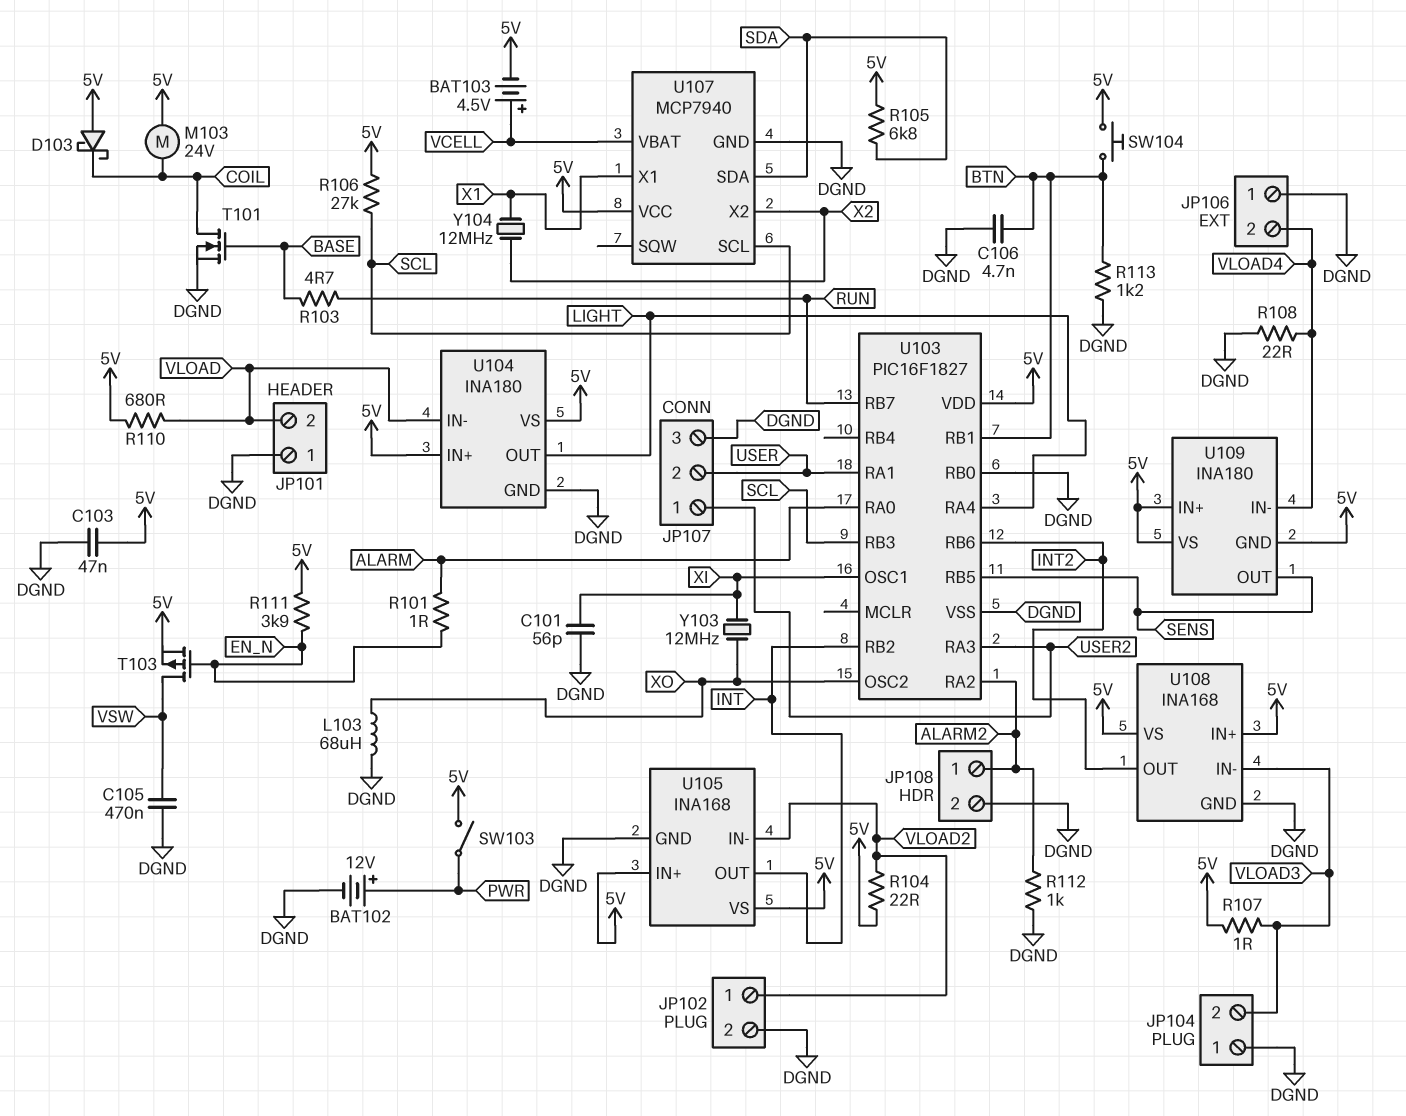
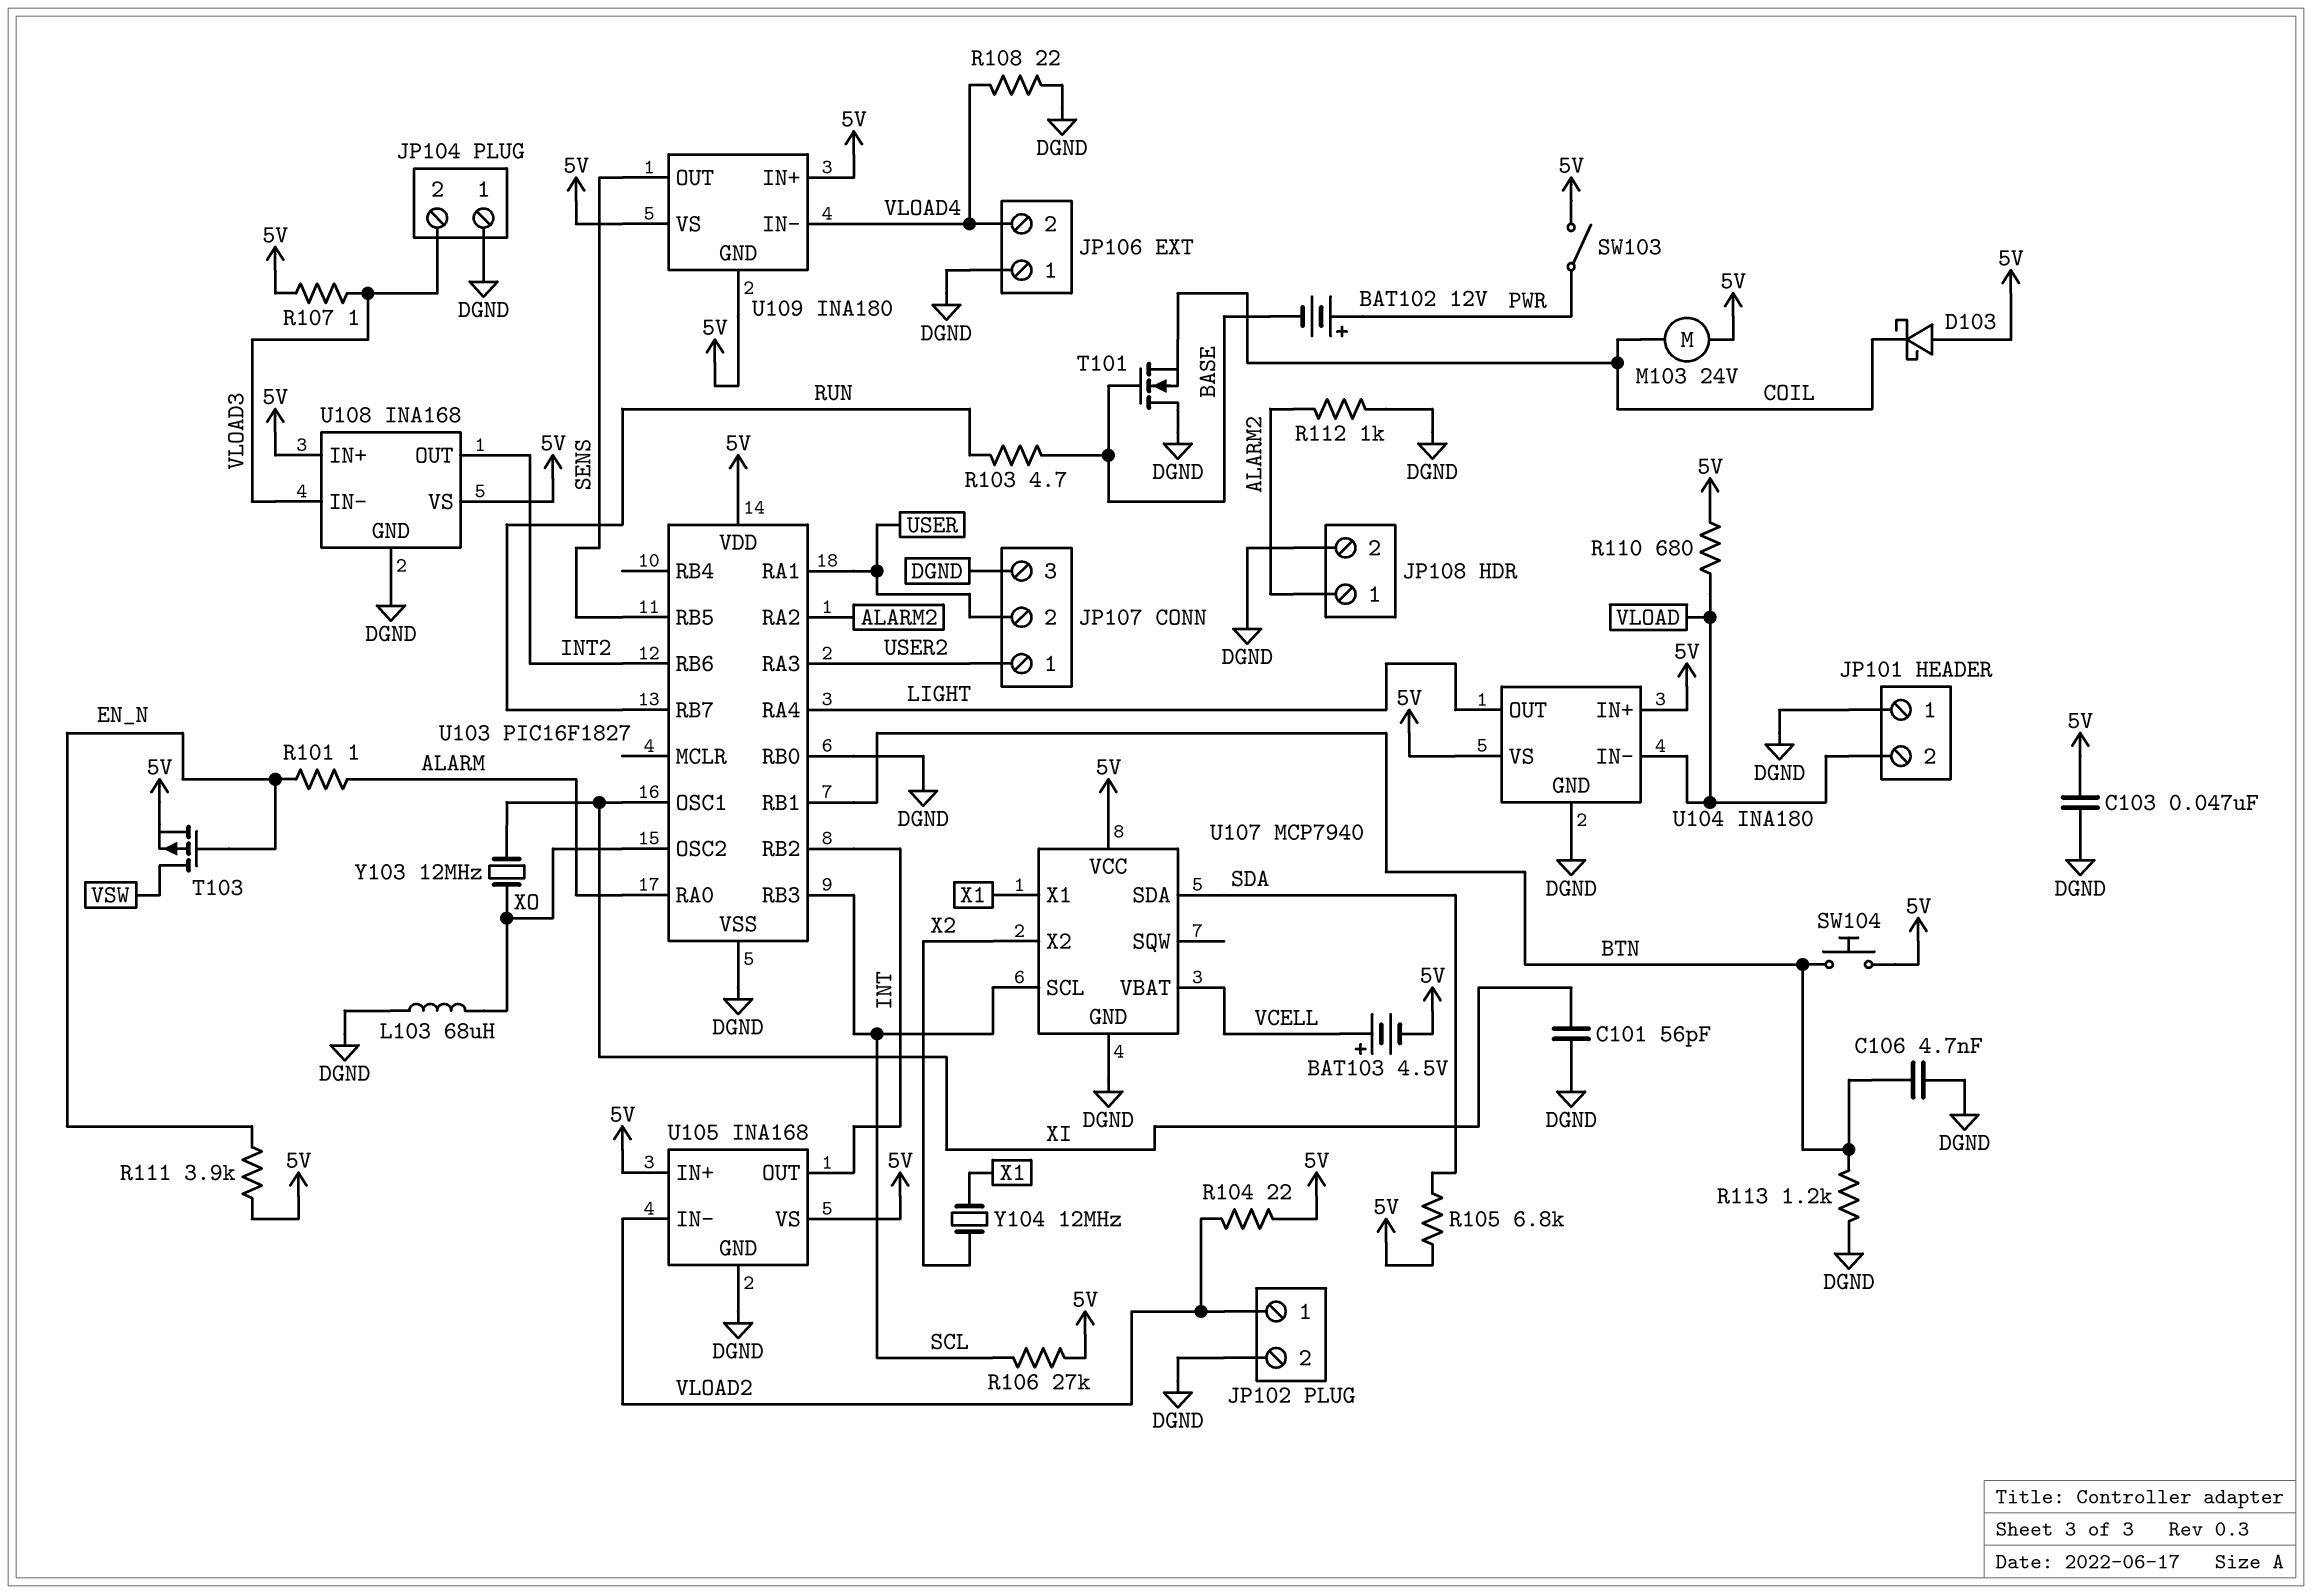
BAT102: 12V (plus PWR, minus DGND) -> 12V (plus PWR, minus BASE)
C105: 470nF (DGND, VSW) -> none
T101: NMOS (G BASE, D COIL, S DGND) -> NMOS (G BASE, D DGND, S COIL)

